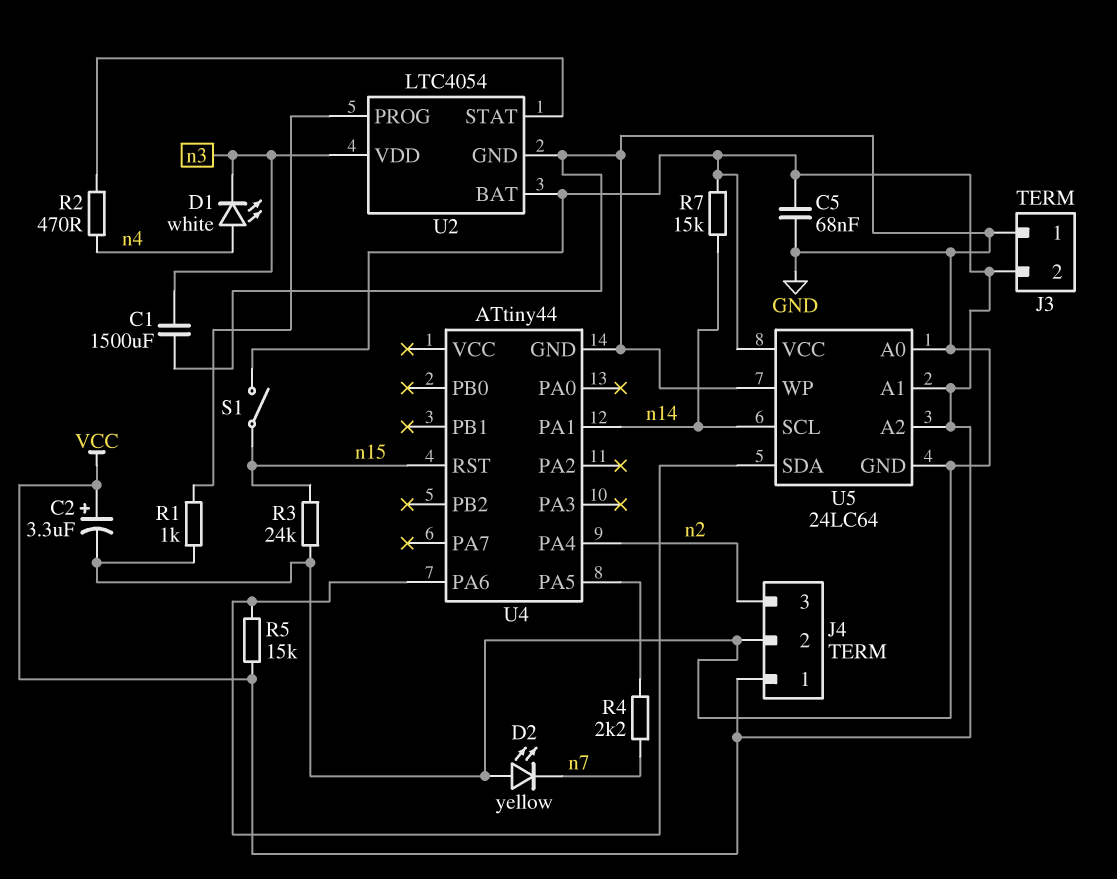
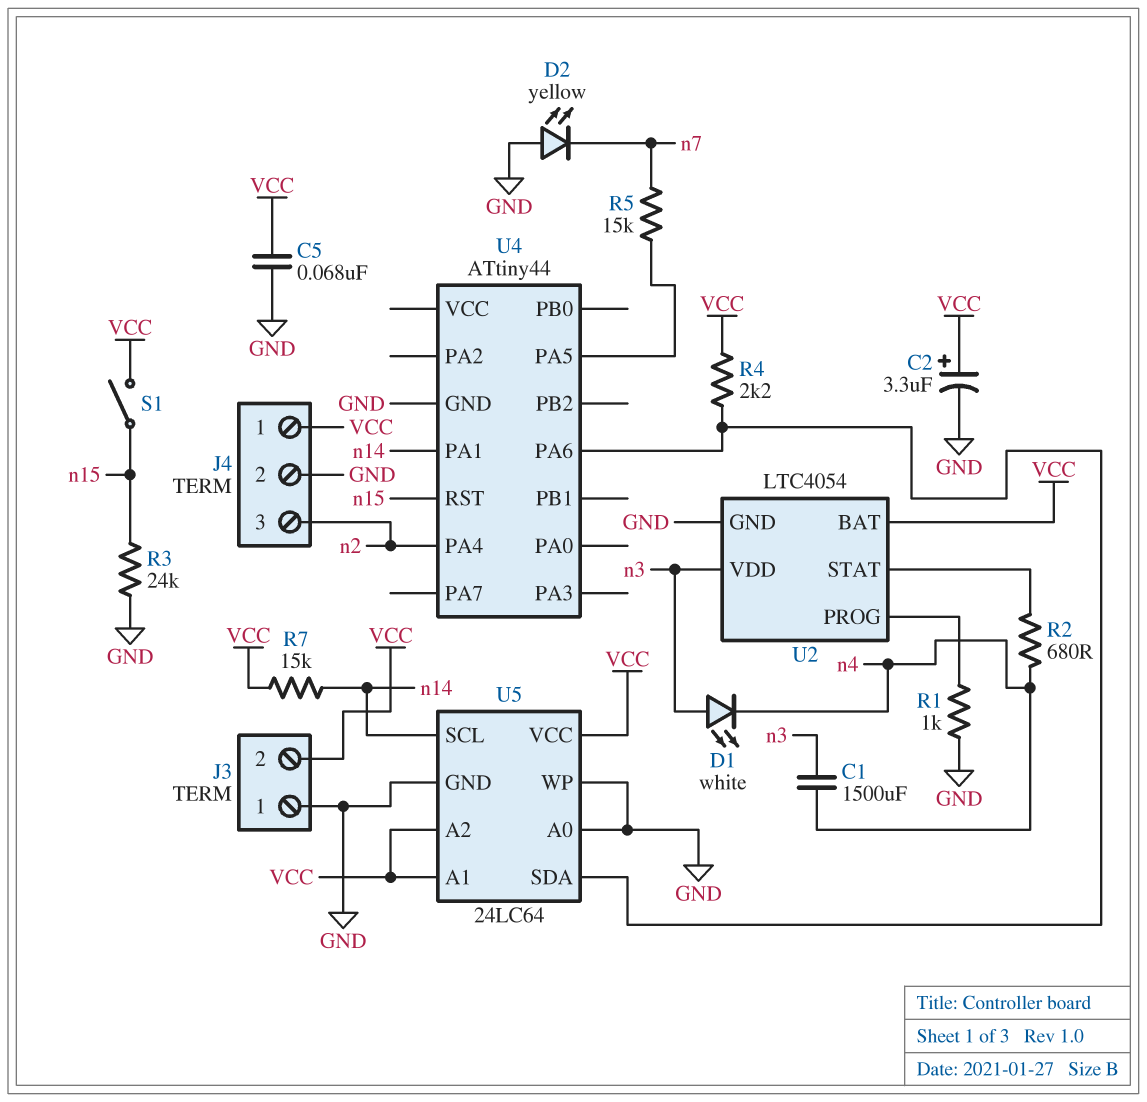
C1: 1500uF (GND, n3) -> 1500uF (n3, n4)
D1: LED white (A n4, K n3) -> LED white (A n3, K n4)
R2: 470 (U2/STAT, n4) -> 680 (U2/STAT, n4)
R4: 2.2k (U4/PA5, n7) -> 2.2k (U4/PA6, VCC)
R5: 15k (U4/PA6, VCC) -> 15k (U4/PA5, n7)

